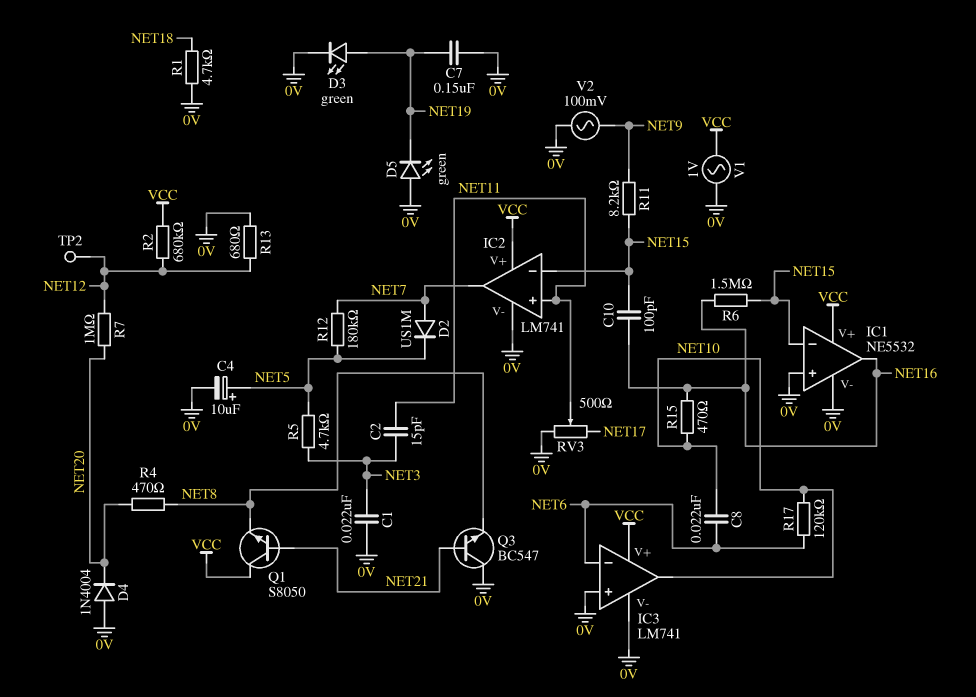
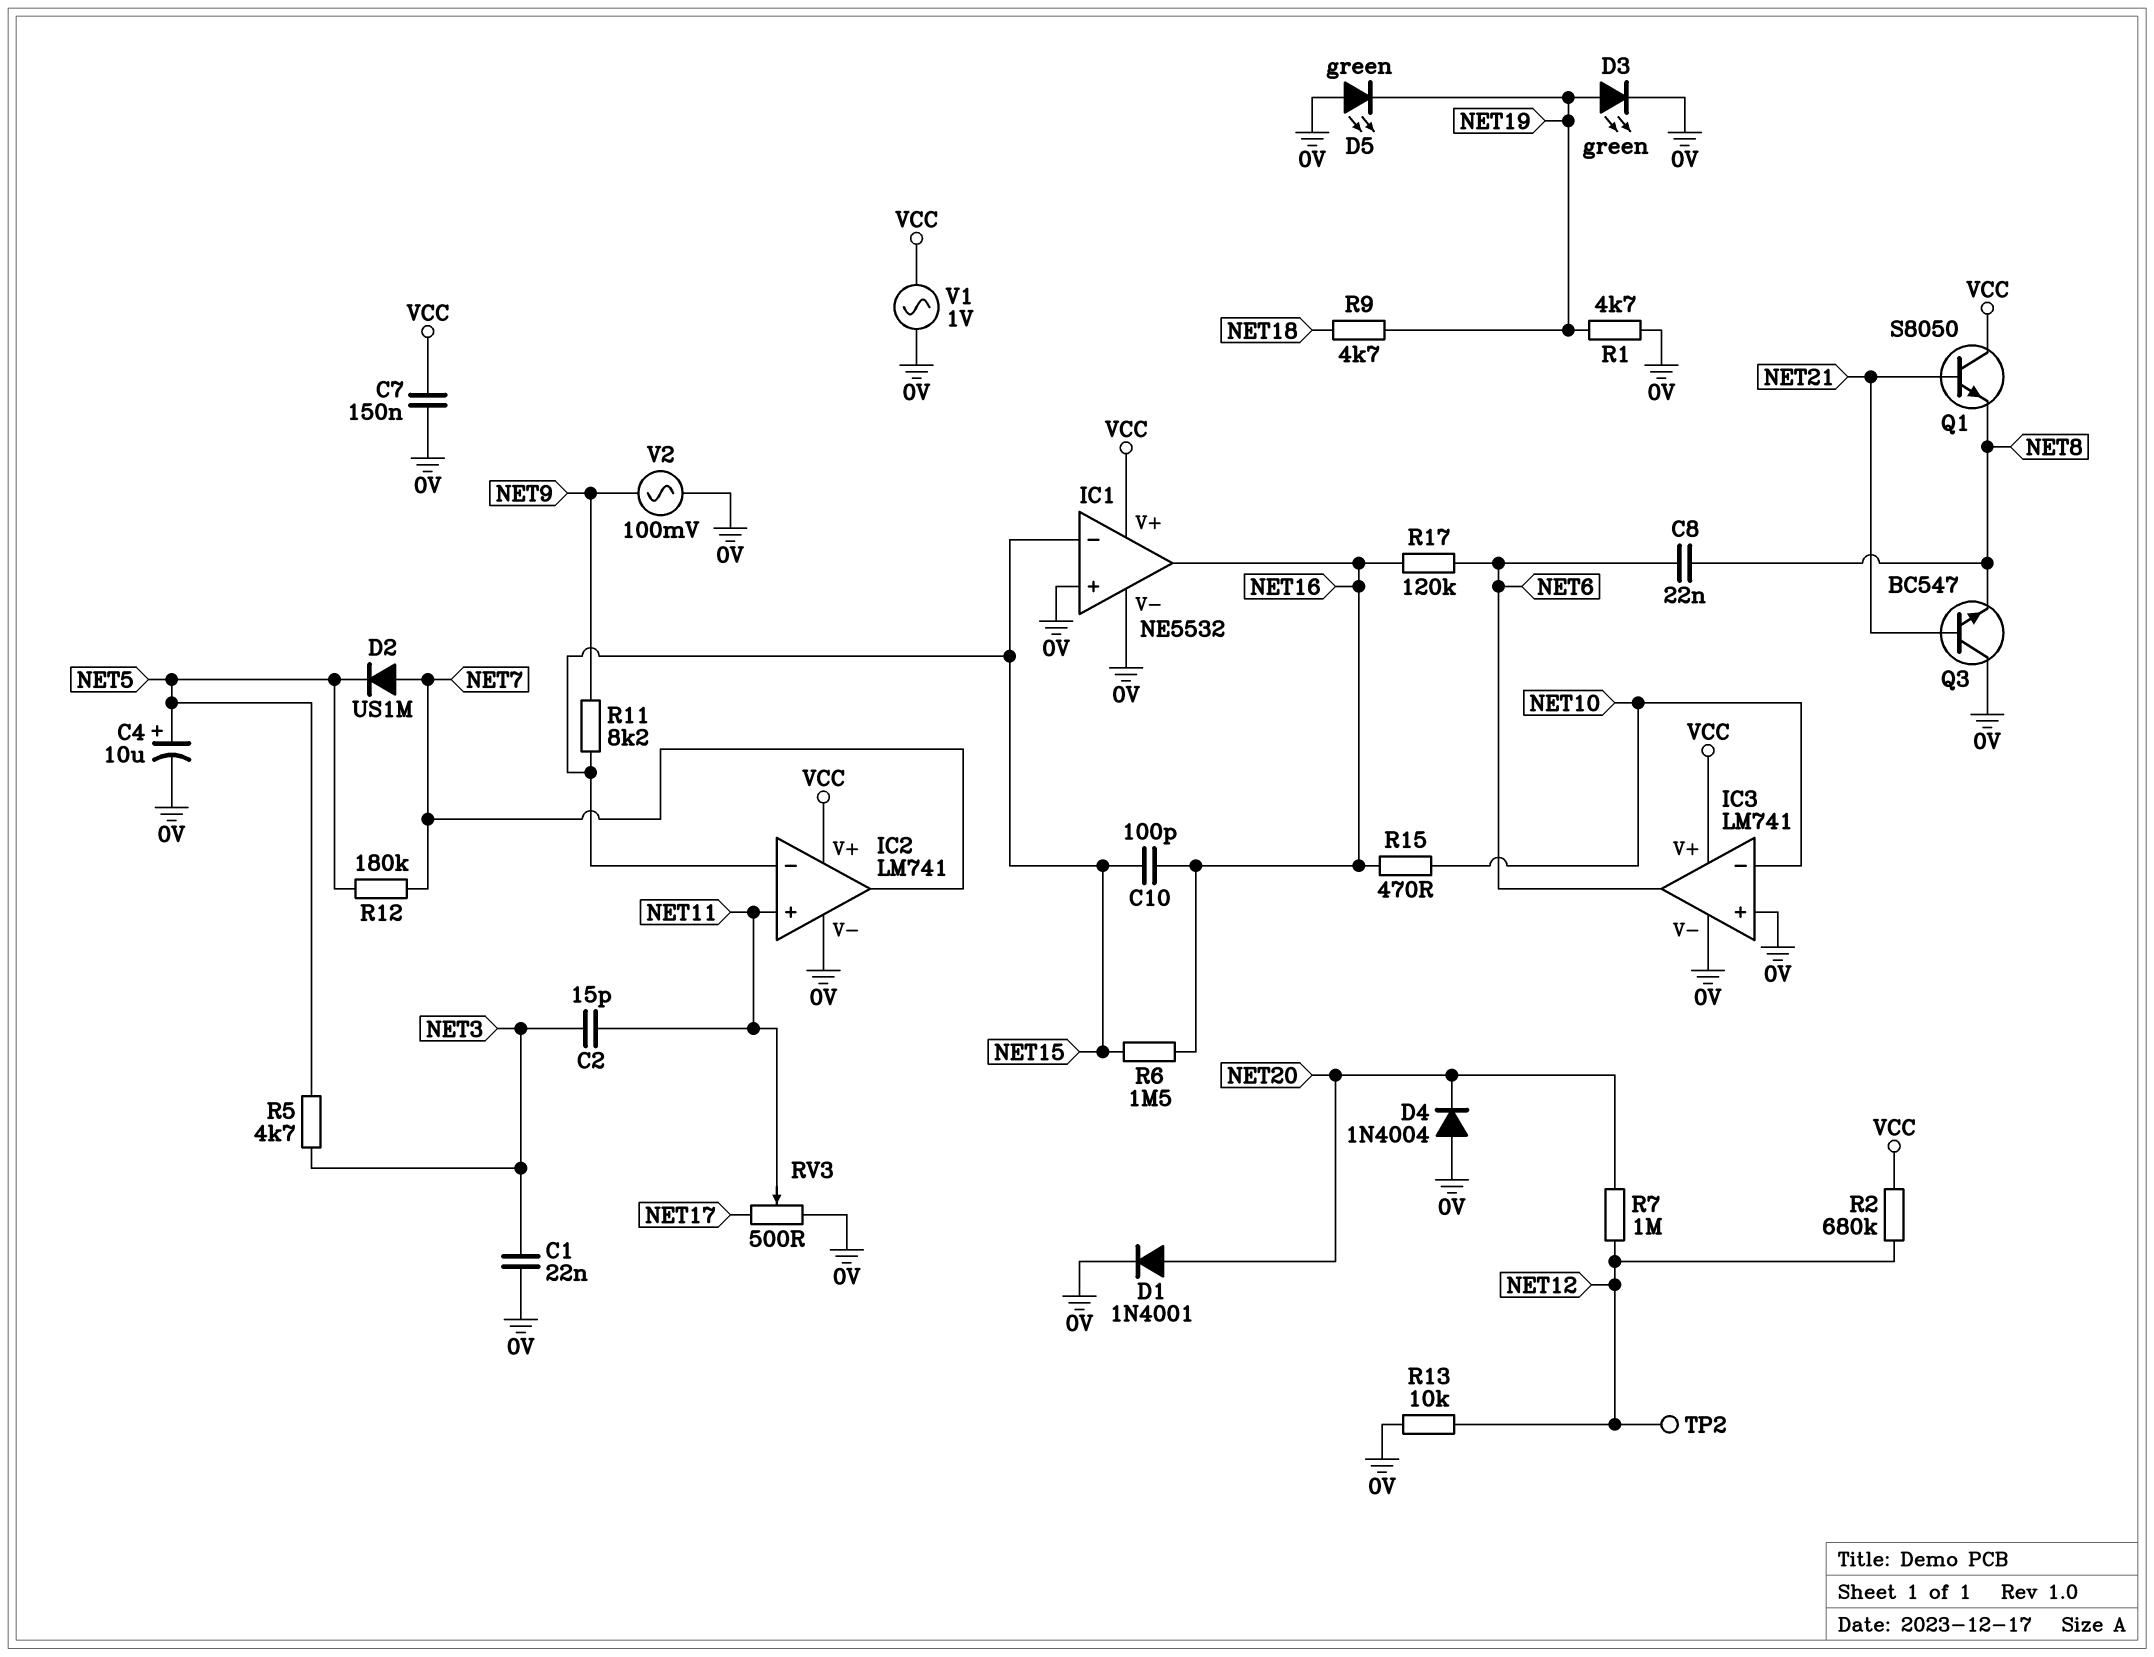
C7: 150nF (0V, NET19) -> 150nF (0V, VCC)
C8: 22nF (NET6, NET10) -> 22nF (NET6, NET8)
D1: none -> diode 1N4001 (A NET20, K 0V)
IC3 pin in-: NET6 -> NET10
IC3 pin out: NET10 -> NET6
R1: 4.7k (0V, NET18) -> 4.7k (0V, NET19)
R4: 470 (NET8, NET20) -> none
R9: none -> 4.7k (NET18, NET19)
R13: 680 (0V, NET12) -> 10k (0V, NET12)
R17: 120k (NET6, NET10) -> 120k (NET6, NET16)

